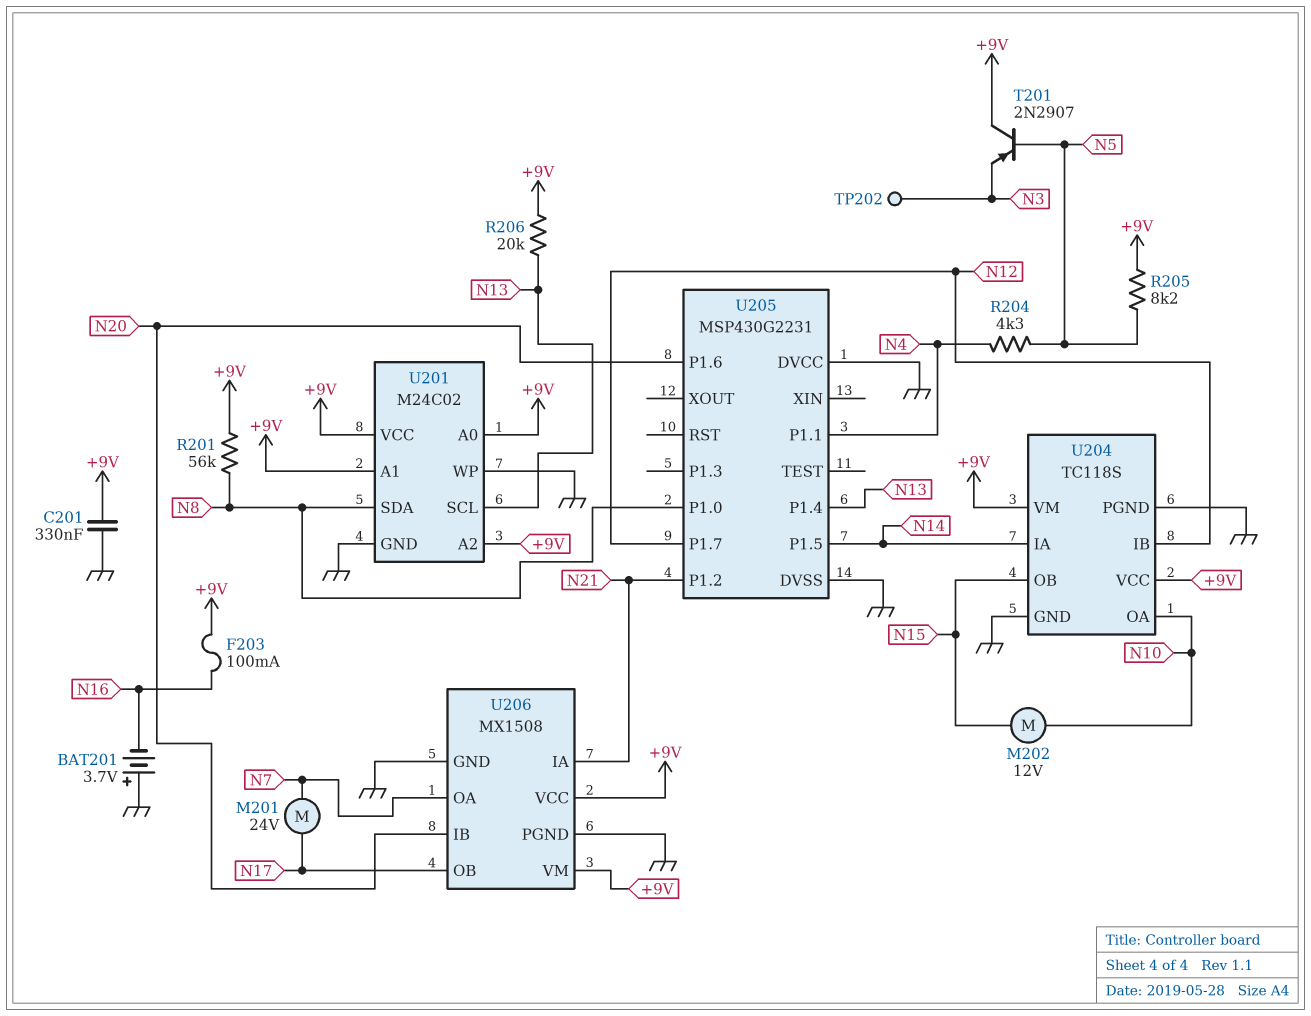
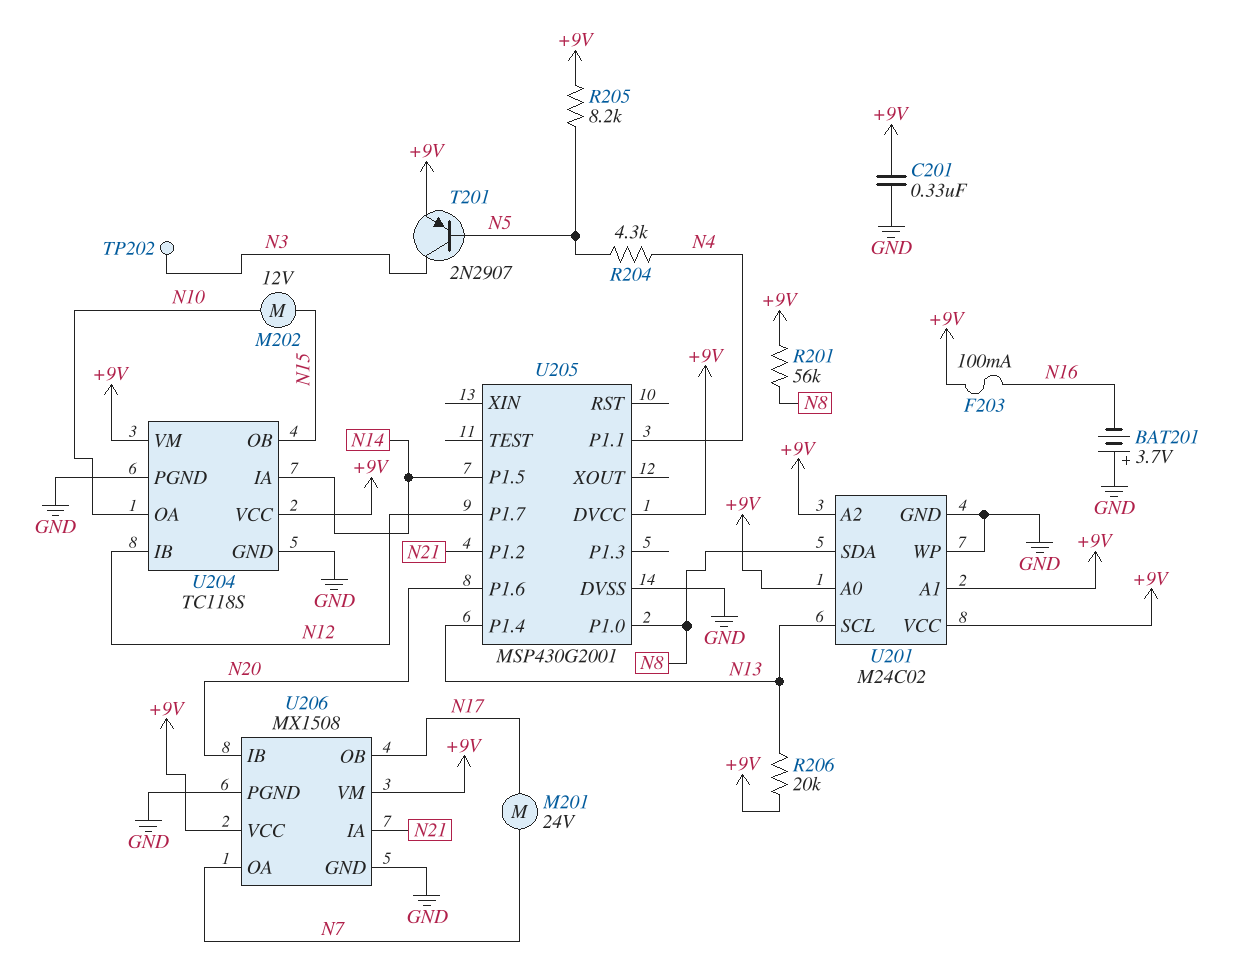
T201: PNP 2N2907 (B N5, C +9V, E N3) -> PNP 2N2907 (B N5, C N3, E +9V)
U205: MSP430G2231 -> MSP430G2001
U205 pin DVCC: GND -> +9V

